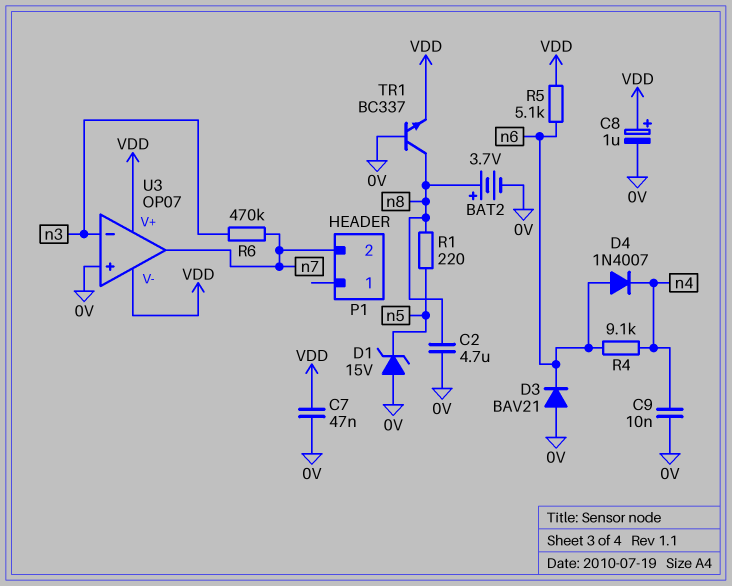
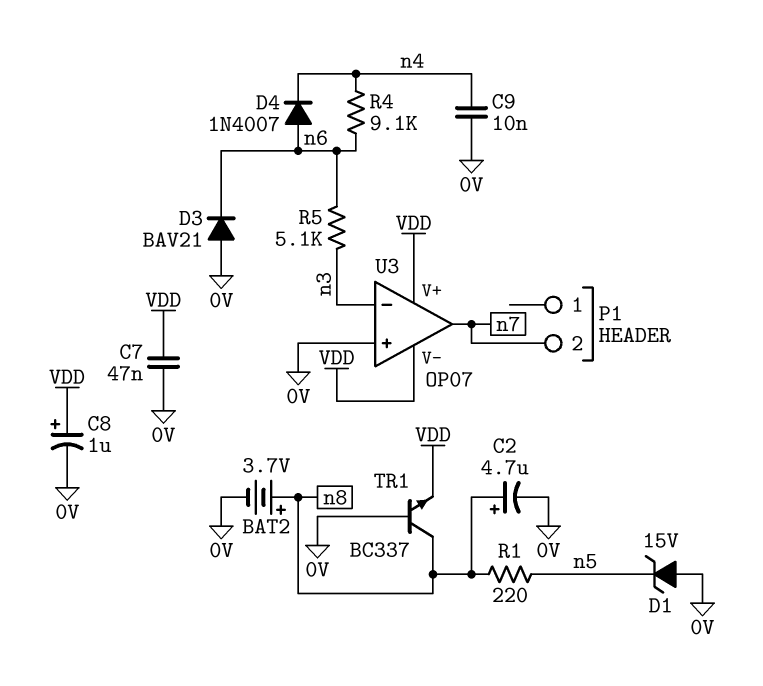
C2: 4.7uF (0V, n8) -> 4.7uF (plus n8, minus 0V)
R5: 5.1k (VDD, n6) -> 5.1k (n3, n6)
R6: 470k (n3, n7) -> none

